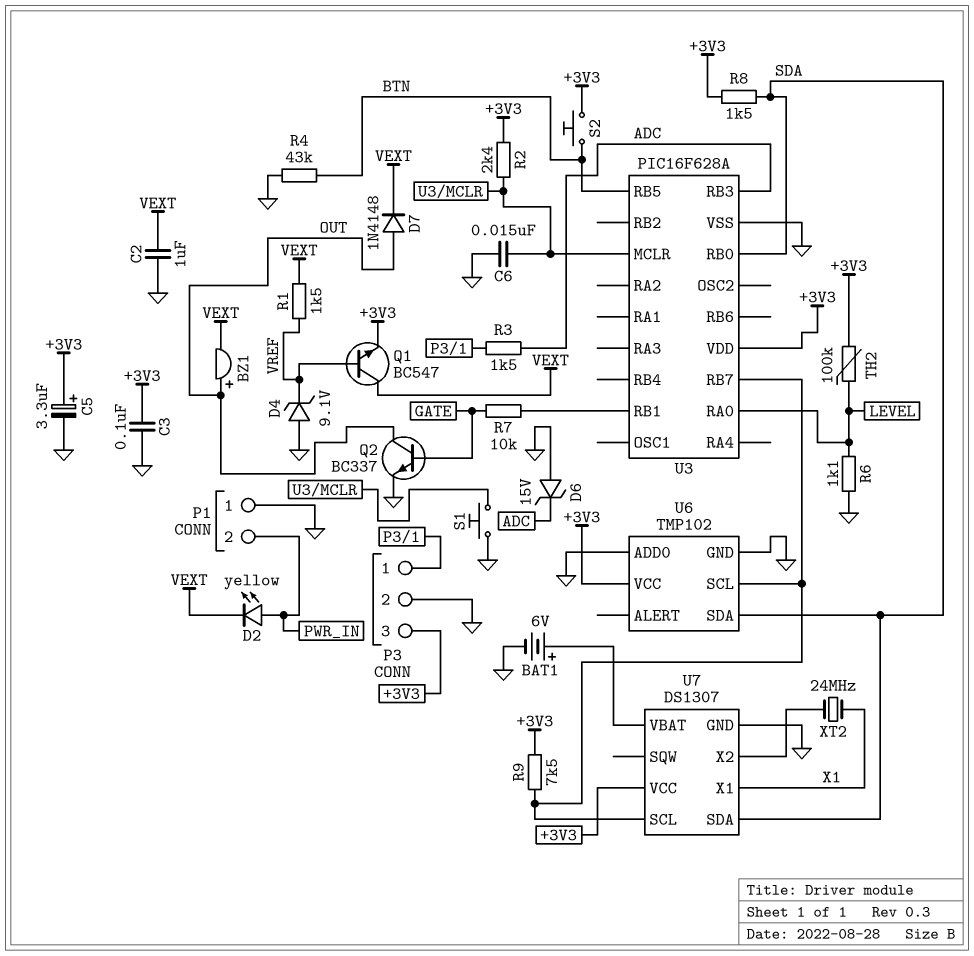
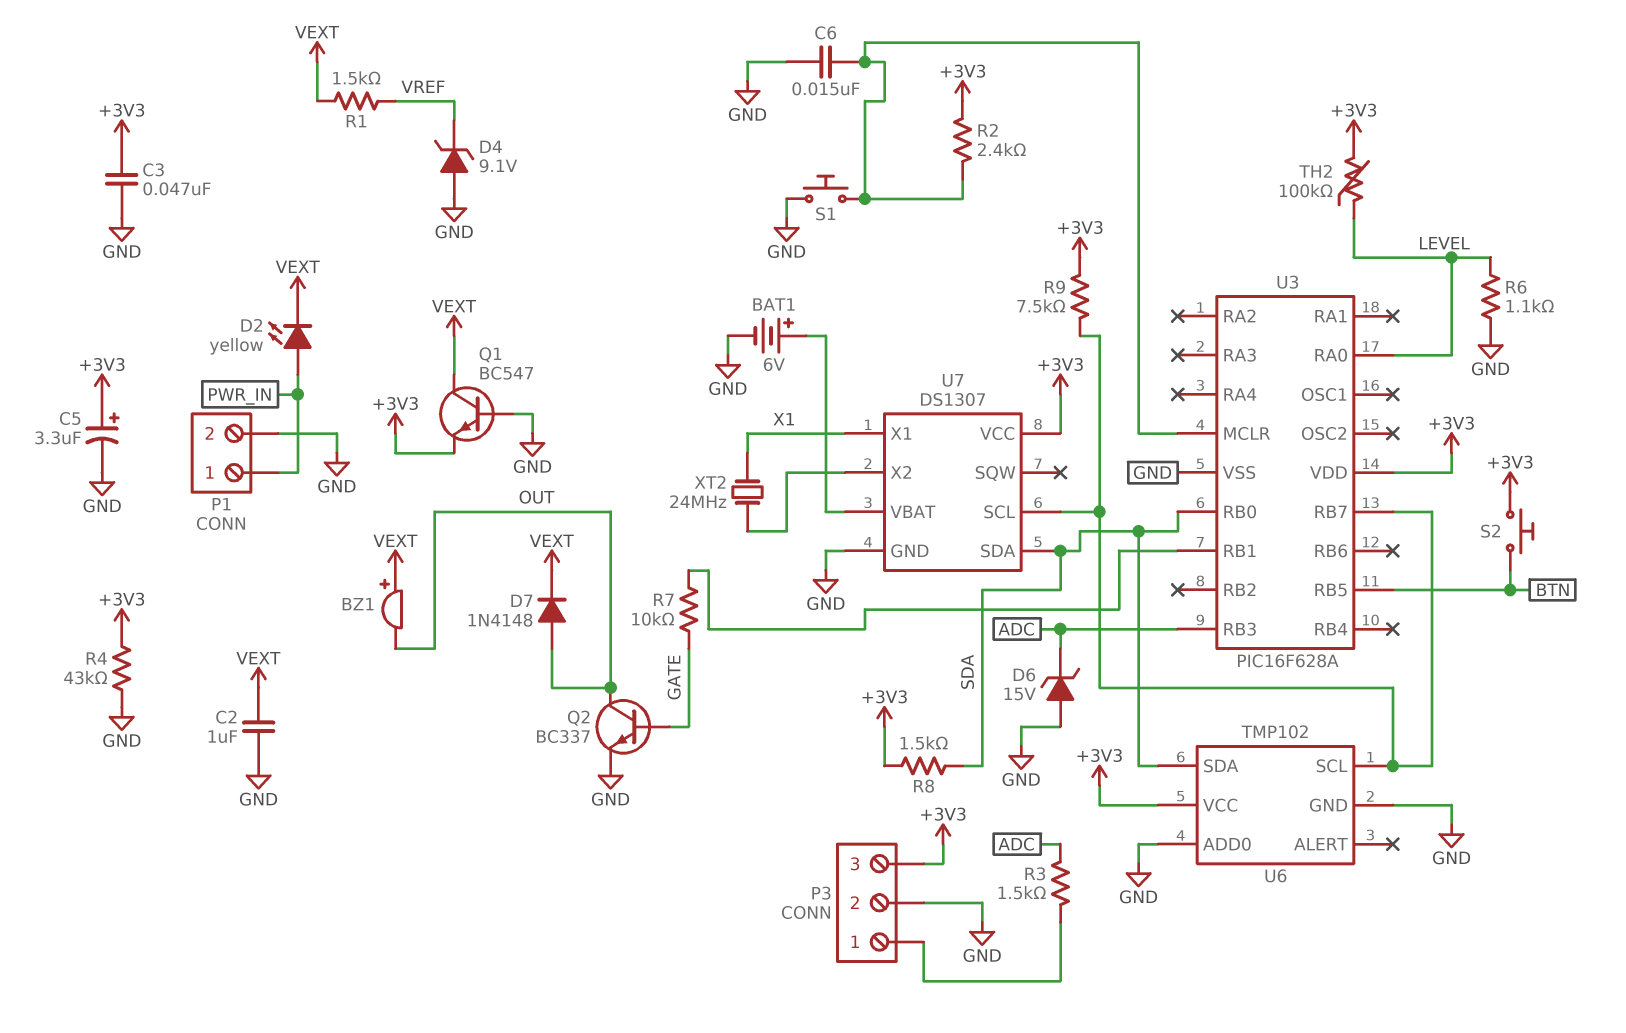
BZ1: buzzer (plus OUT, minus VEXT) -> buzzer (plus VEXT, minus OUT)
C3: 100nF (+3V3, GND) -> 47nF (+3V3, GND)
P1 pin 1: GND -> PWR_IN
P1 pin 2: PWR_IN -> GND
Q1: NPN BC547 (B VREF, C VEXT, E +3V3) -> NPN BC547 (B GND, C VEXT, E +3V3)
R4: 43k (BTN, GND) -> 43k (+3V3, GND)

